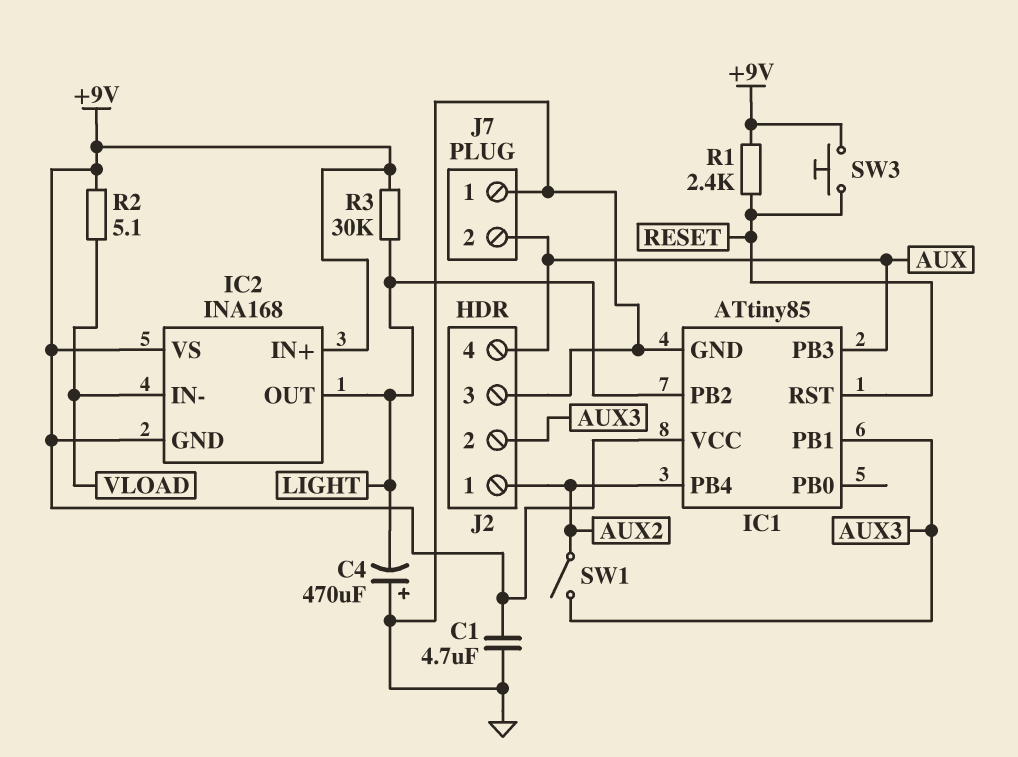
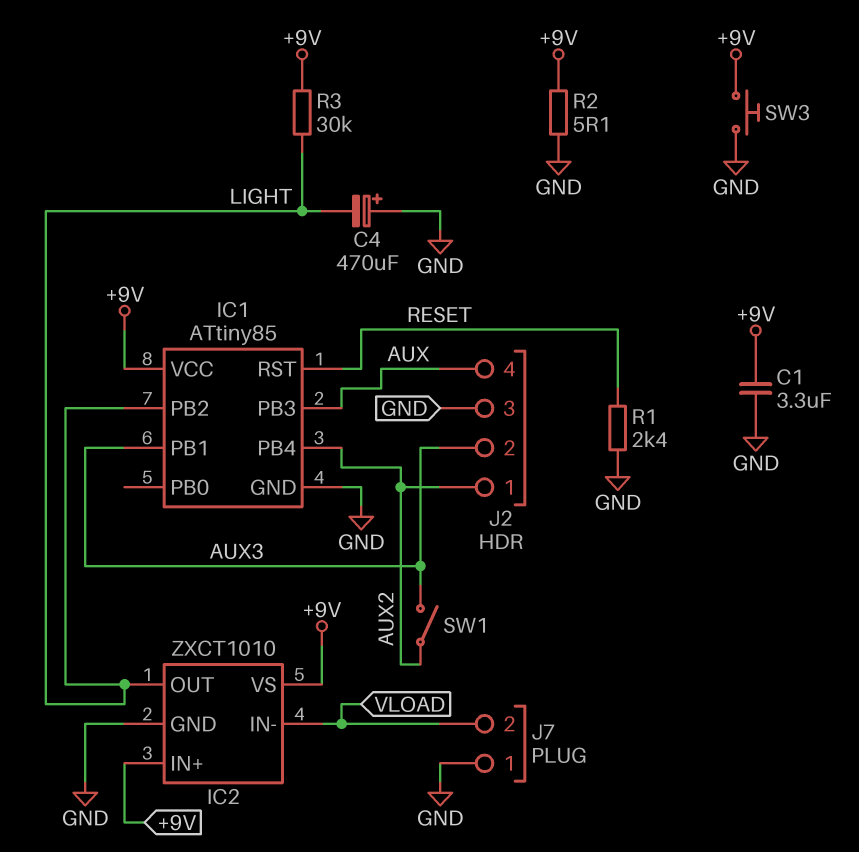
C1: 4.7uF (+9V, GND) -> 3.3uF (+9V, GND)
IC2: INA168 -> ZXCT1010
IC2 pin GND: +9V -> GND
J7 pin 2: AUX -> VLOAD
R1: 2.4k (+9V, RESET) -> 2.4k (GND, RESET)
R2: 5.1 (+9V, VLOAD) -> 5.1 (+9V, GND)
SW3: button (+9V, RESET) -> button (+9V, GND)

